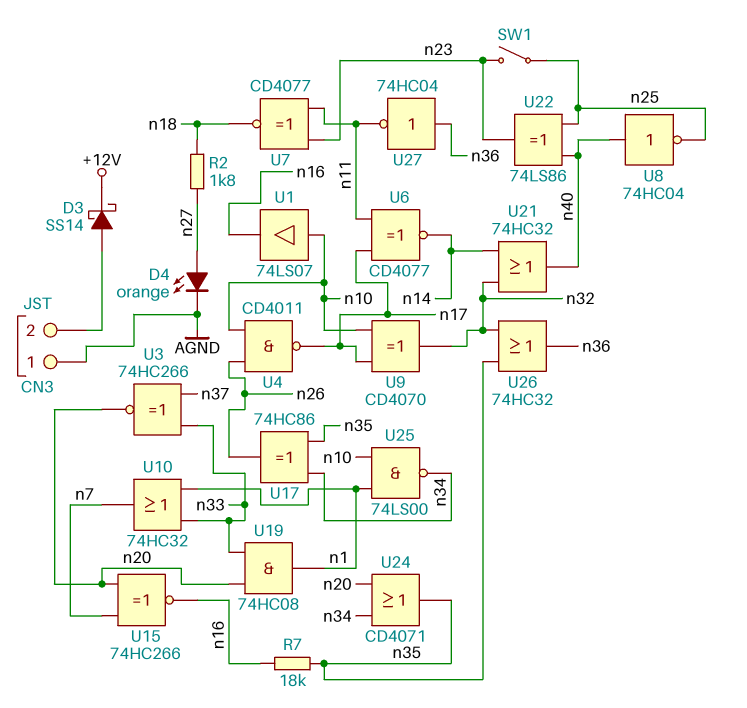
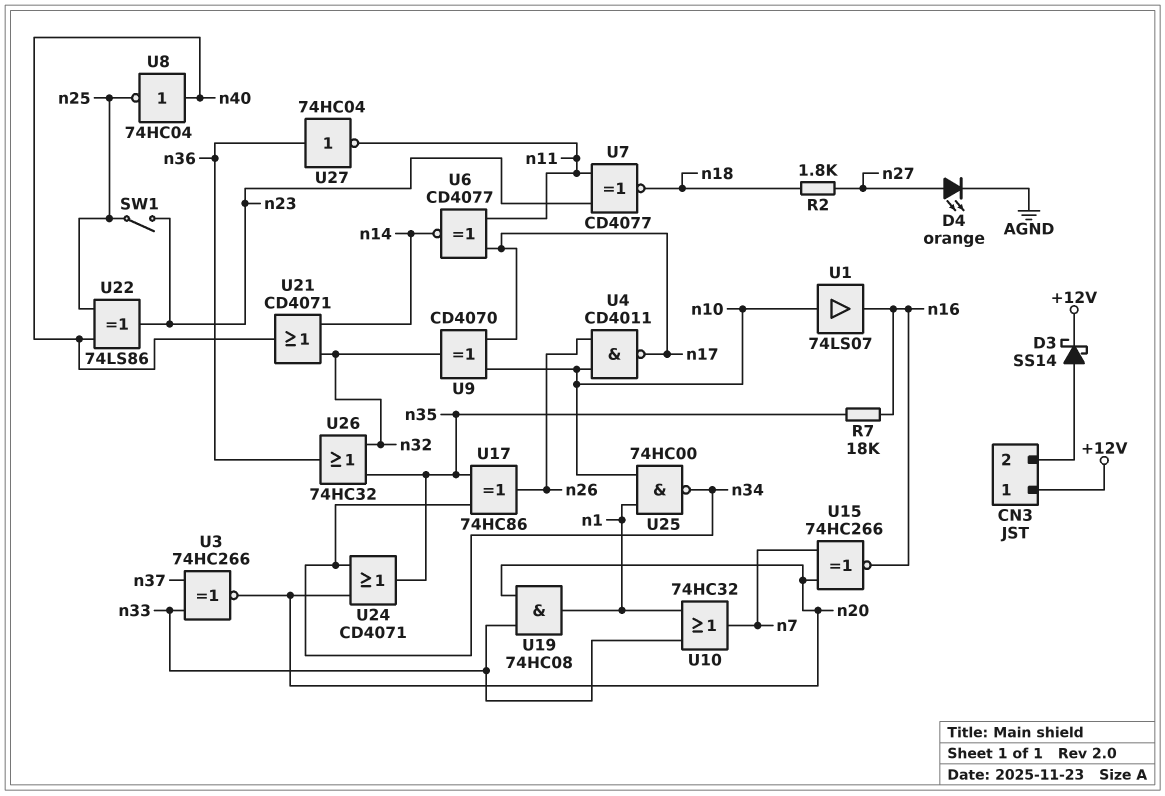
CN3 pin 1: AGND -> +12V
U21: OR 74HC32 (in n14, in n32, out n40) -> OR CD4071 (in n14, in n32, out n40)
U25: NAND 74LS00 (in n1, in n10, out n34) -> NAND 74HC00 (in n1, in n10, out n34)

